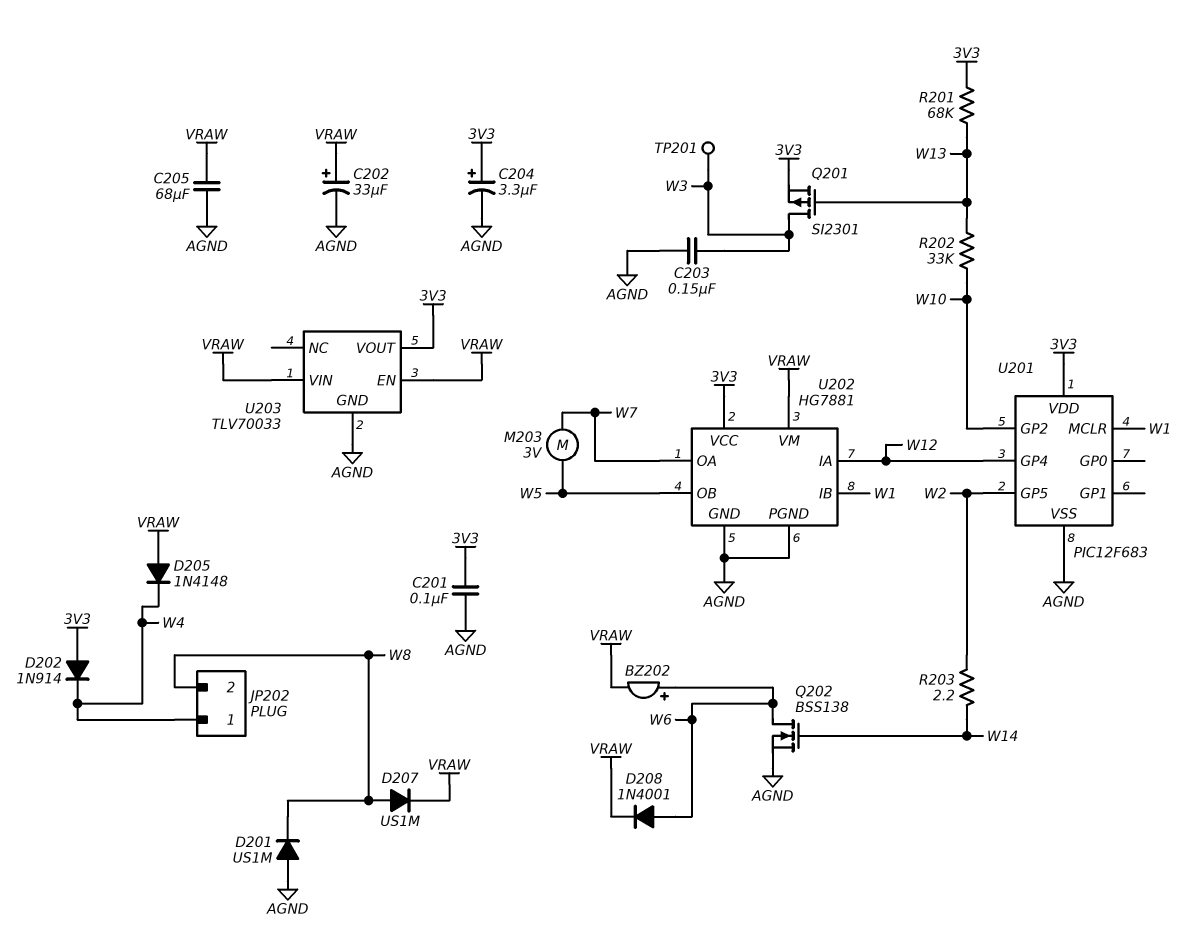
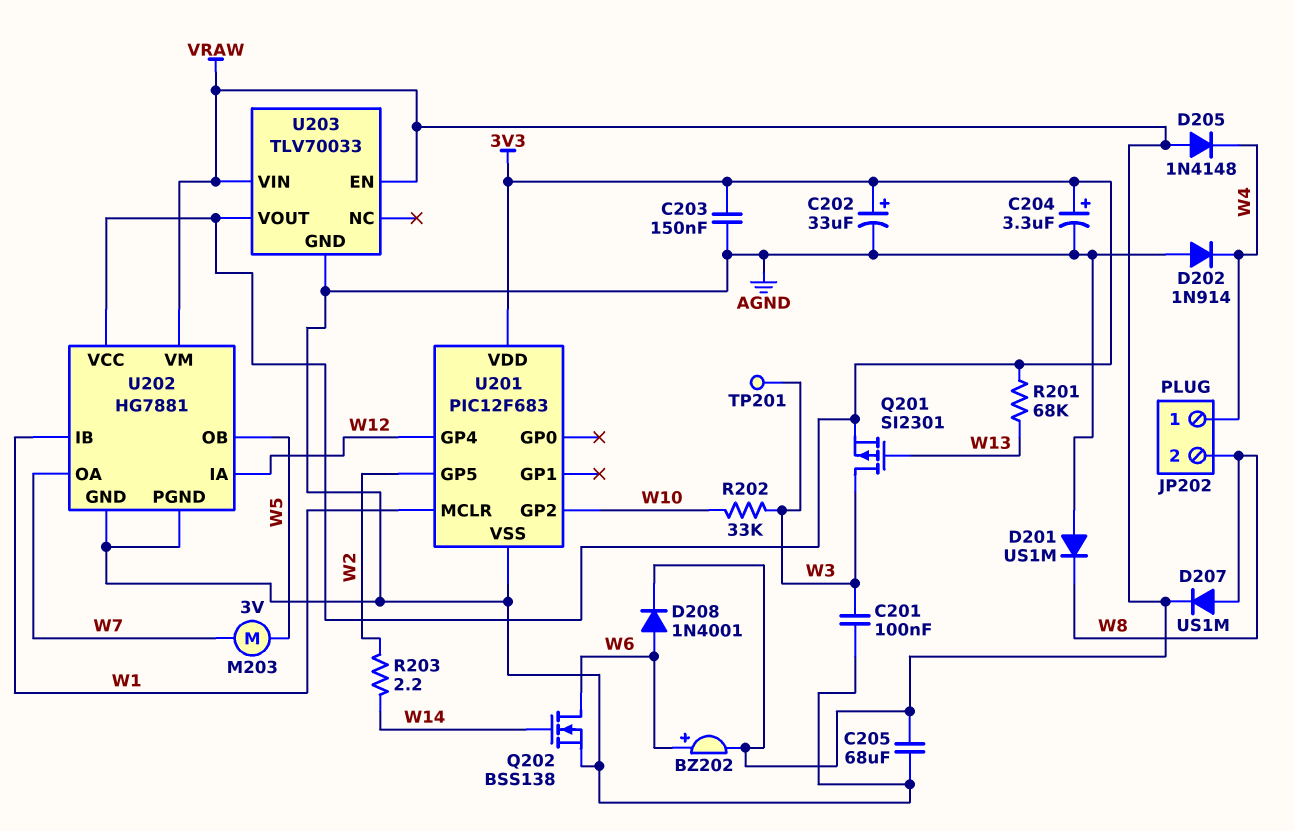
C201: 100nF (3V3, AGND) -> 100nF (AGND, W3)
C202: 33uF (plus VRAW, minus AGND) -> 33uF (plus 3V3, minus AGND)
C203: 150nF (AGND, W3) -> 150nF (3V3, AGND)
D202: diode 1N914 (A 3V3, K W4) -> diode 1N914 (A AGND, K W4)
R202: 33k (W10, W13) -> 33k (W3, W10)

